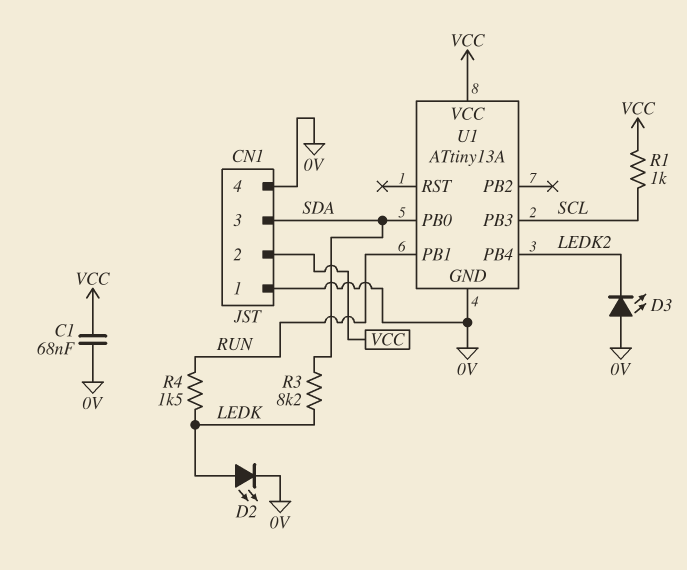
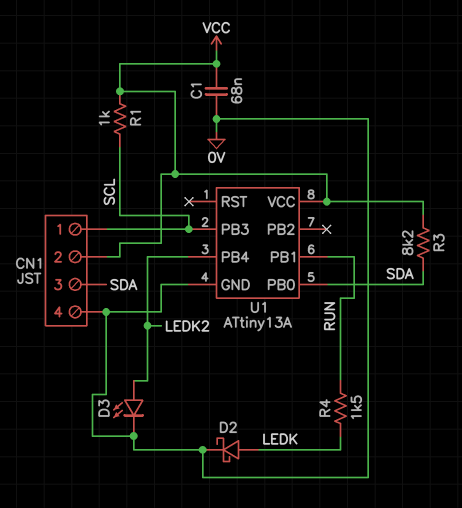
CN1 pin 1: 0V -> SCL
D2: LED (A LEDK, K 0V) -> schottky (A LEDK, K 0V)
D3: LED (A 0V, K LEDK2) -> LED (A LEDK2, K 0V)
R3: 8.2k (LEDK, SDA) -> 8.2k (SDA, VCC)

